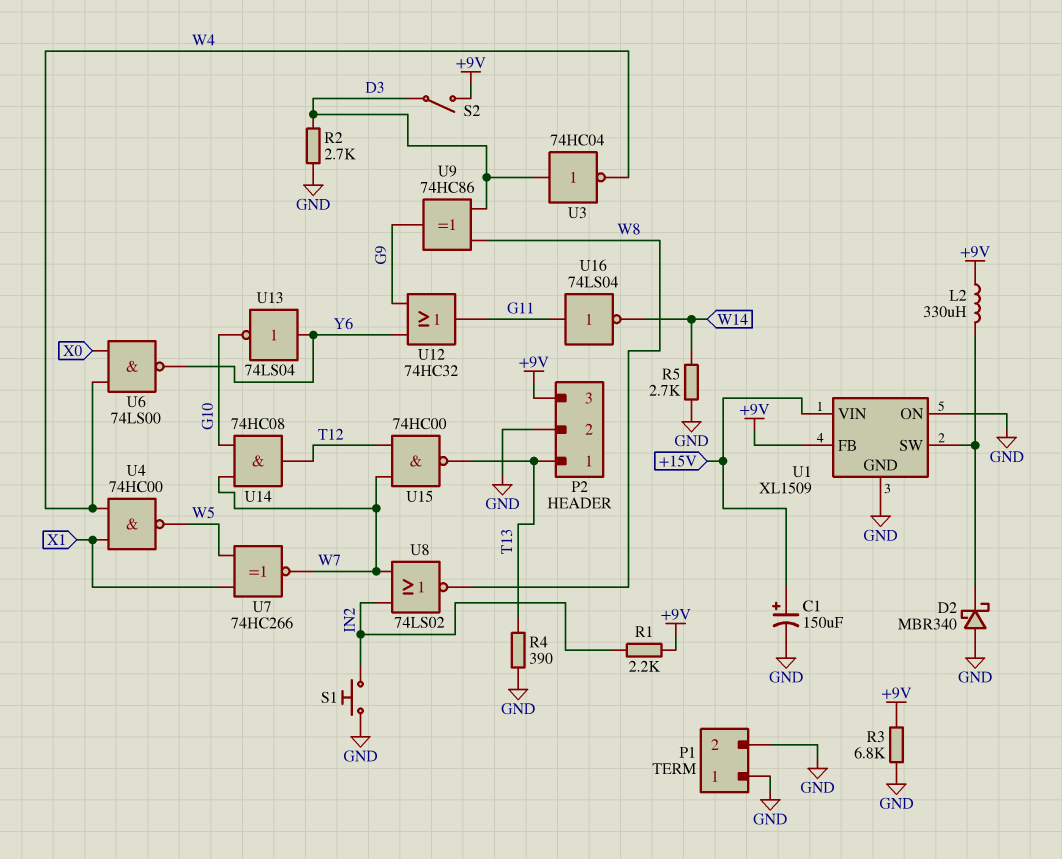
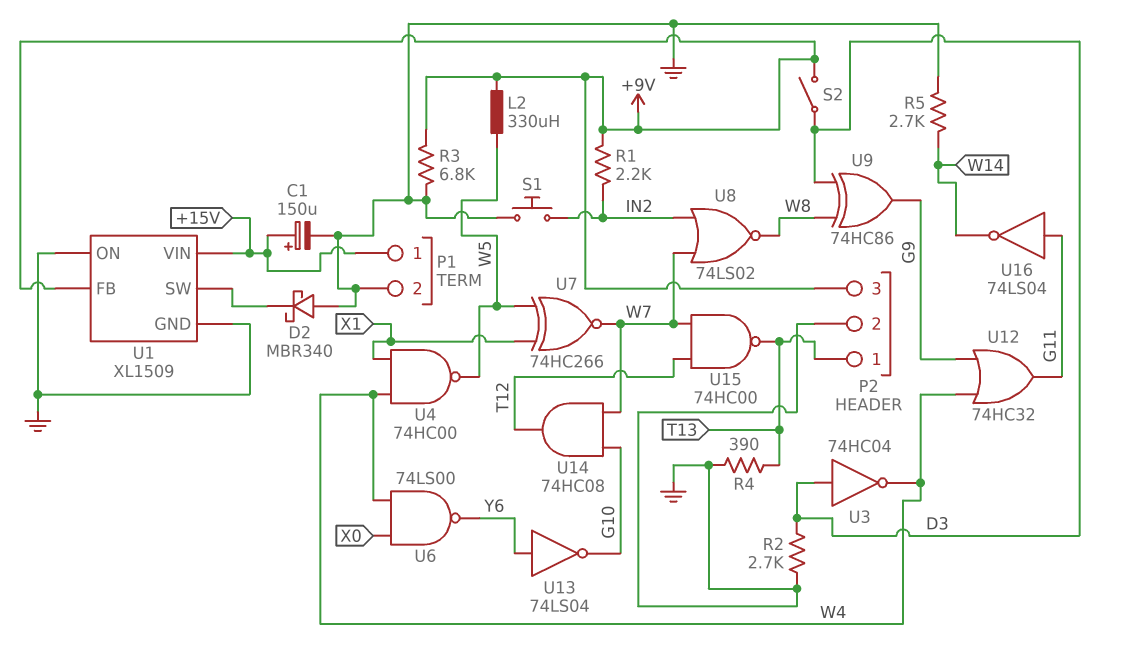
L2: 330uH (+9V, U1/SW) -> 330uH (+9V, W5)
P1 pin 1: GND -> +15V
U12: OR 74HC32 (in G9, in Y6, out G11) -> OR 74HC32 (in G9, in W4, out G11)

